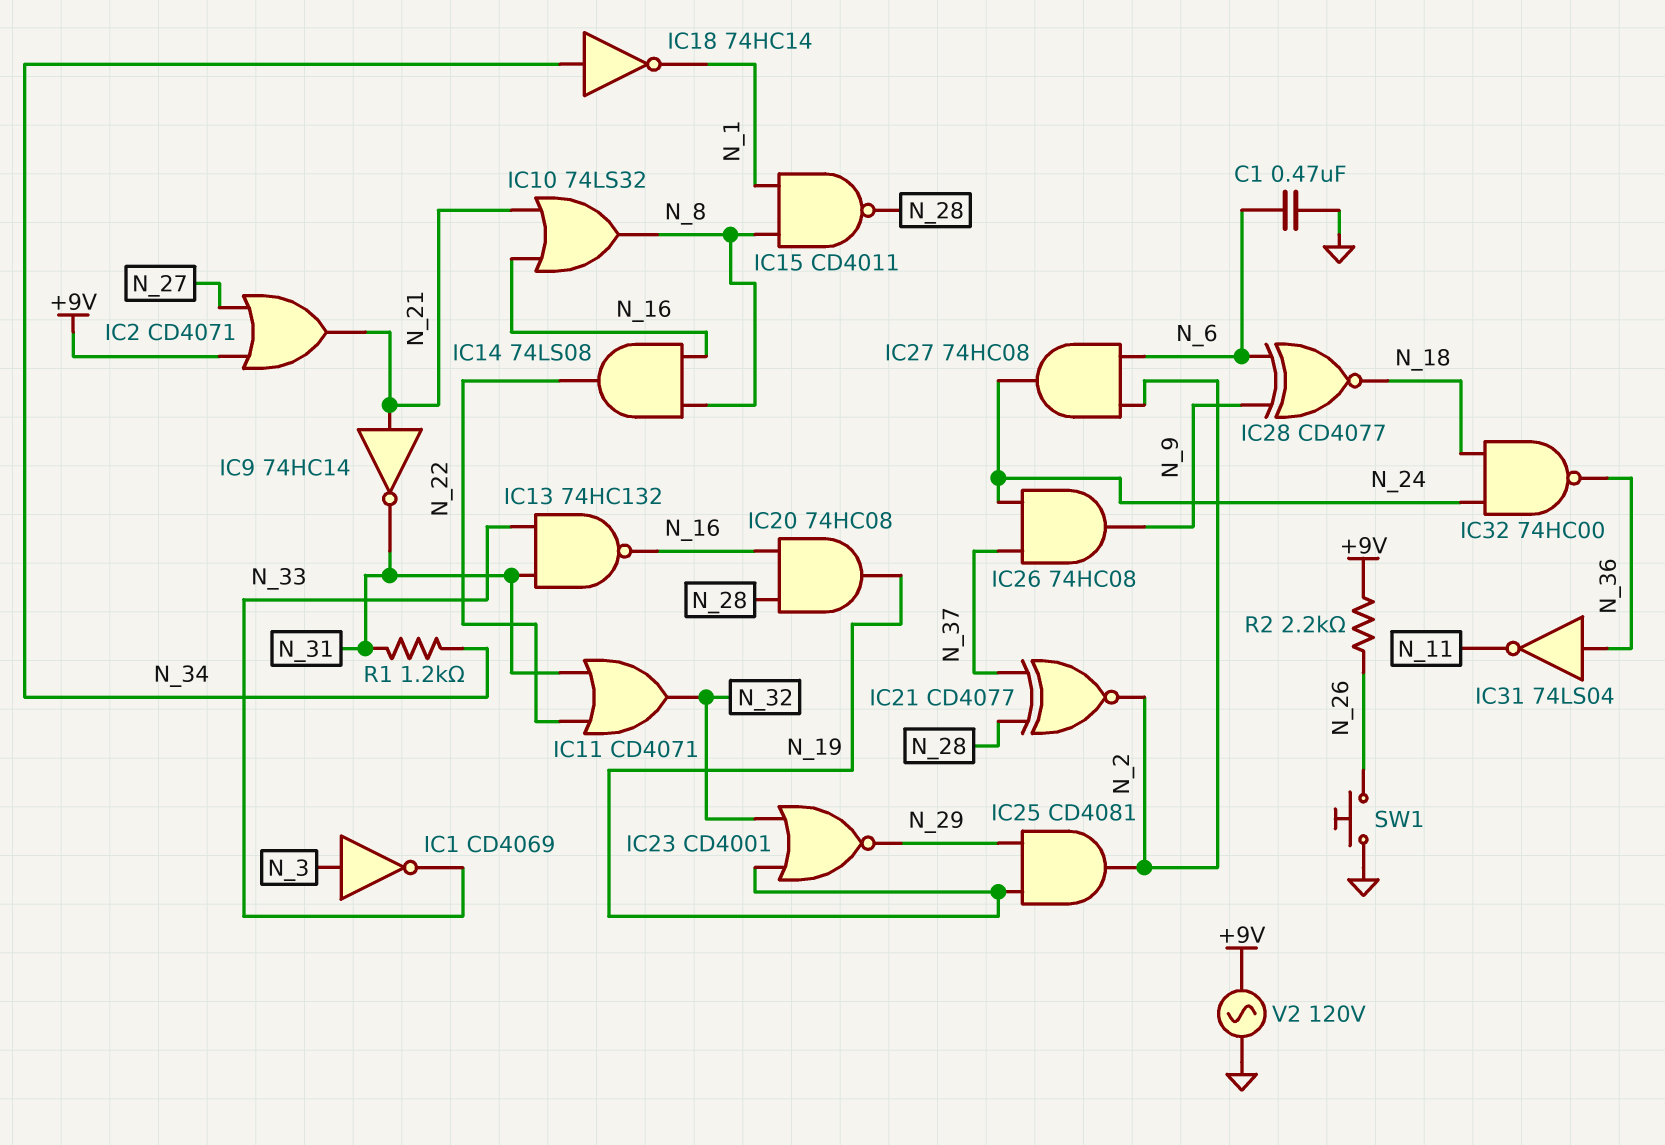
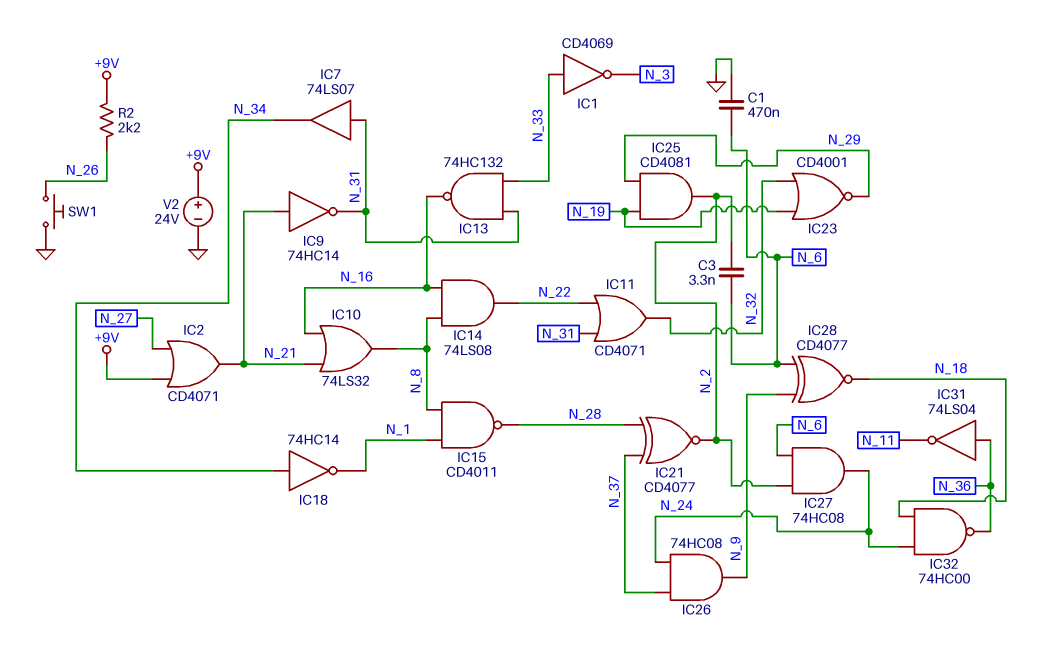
C3: none -> 3.3nF (N_2, N_6)
IC1: NOT CD4069 (in N_3, out N_33) -> NOT CD4069 (in N_33, out N_3)
IC7: none -> buffer 74LS07 (in N_31, out N_34)
IC20: AND 74HC08 (in N_16, in N_28, out N_19) -> none
R1: 1.2k (N_31, N_34) -> none
V2: AC 120V (+9V, GND) -> 24V (plus +9V, minus GND)

